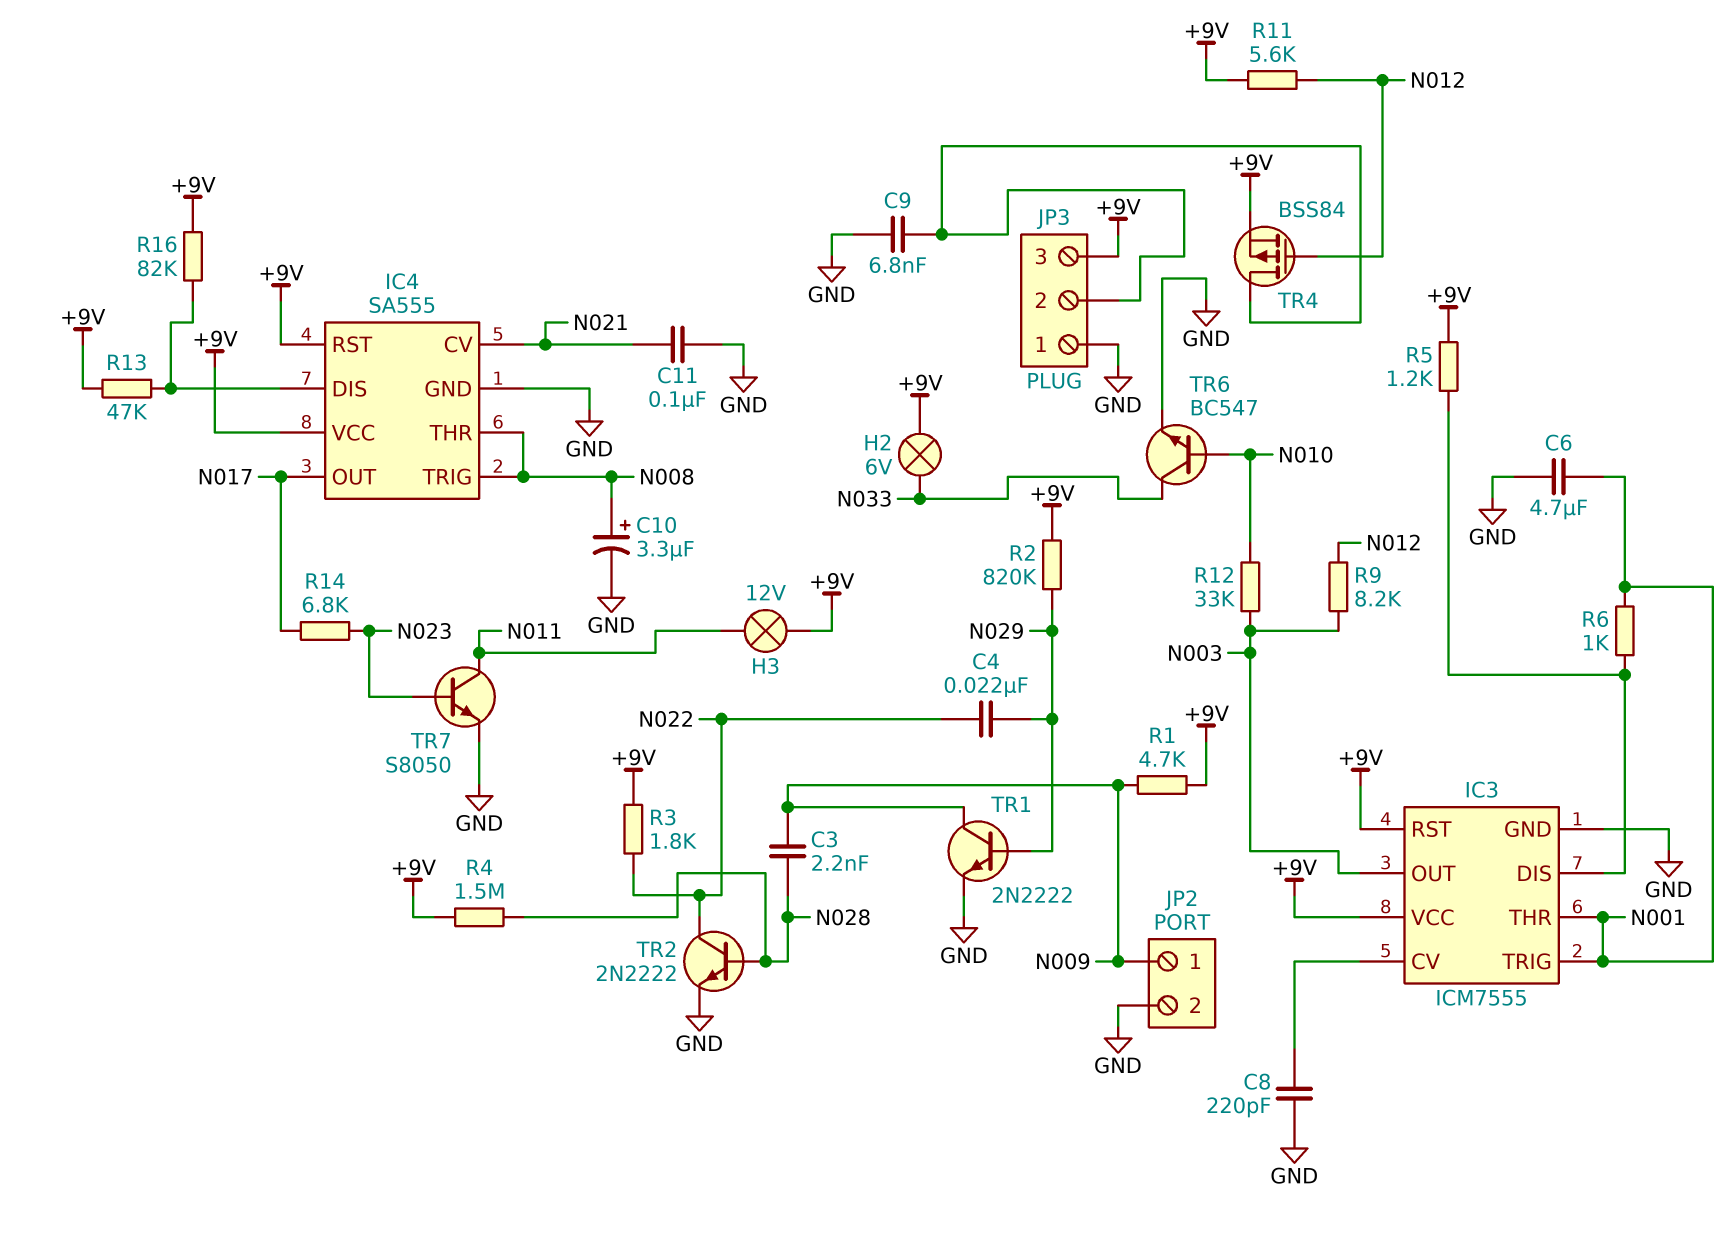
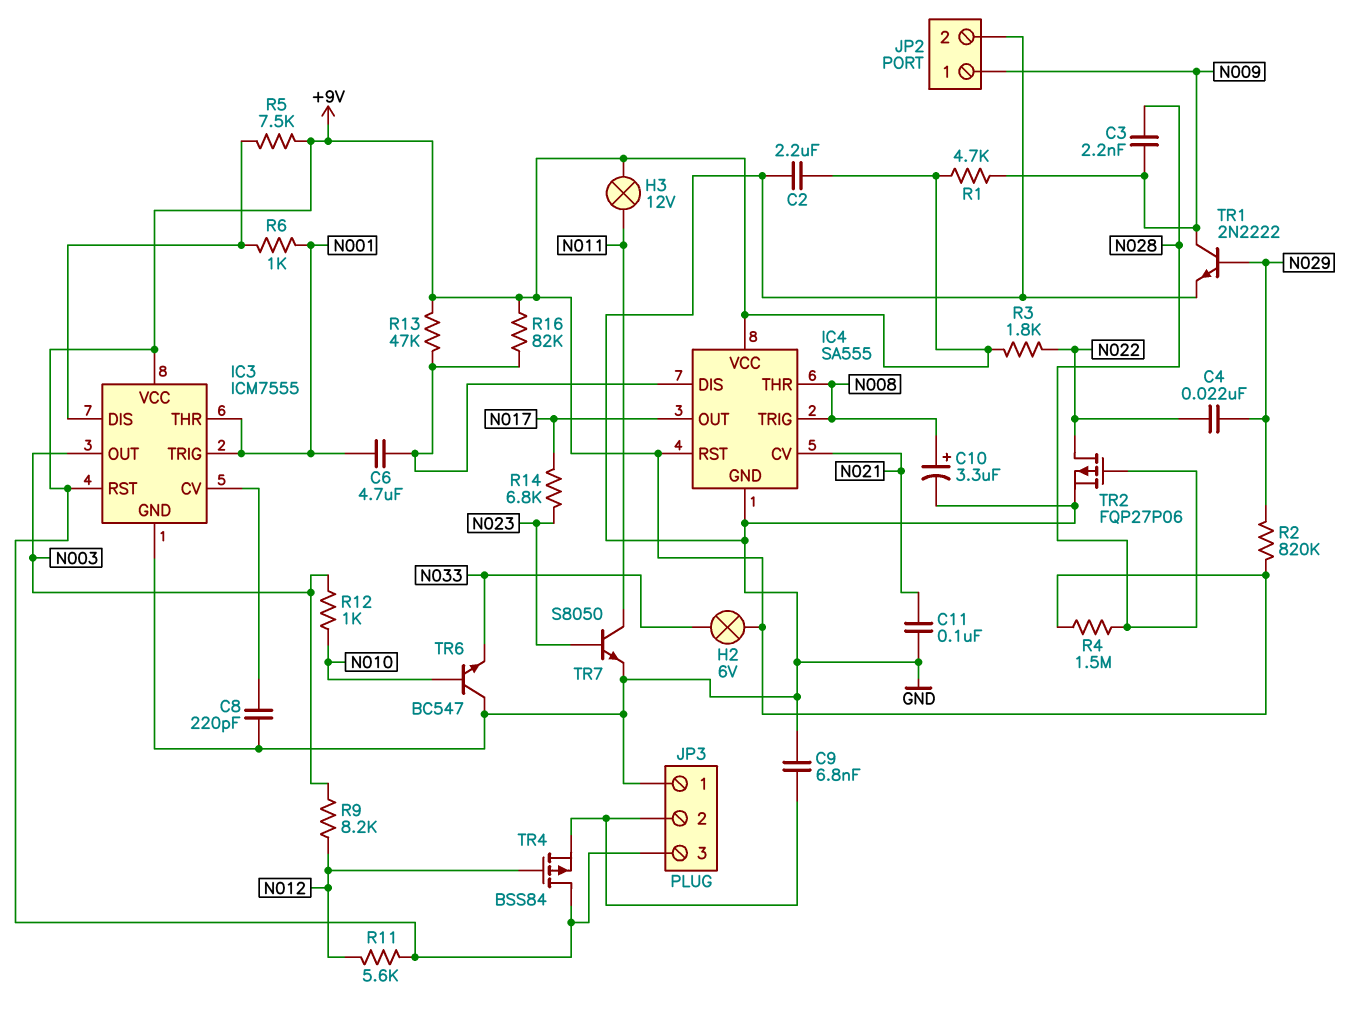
C2: none -> 2.2uF (+9V, GND)
C6: 4.7uF (GND, N001) -> 4.7uF (IC4/DIS, N001)
R5: 1.2k (+9V, IC3/DIS) -> 7.5k (+9V, IC3/DIS)
R12: 33k (N003, N010) -> 1k (N003, N010)
TR2: NPN 2N2222 (B N028, C N022, E GND) -> PMOS FQP27P06 (G N028, D N022, S GND)
TR4: PMOS BSS84 (G N012, D JP3/2, S +9V) -> PMOS BSS84 (G N012, D +9V, S JP3/2)
TR6: NPN BC547 (B N010, C N033, E GND) -> NPN BC547 (B N010, C GND, E N033)

